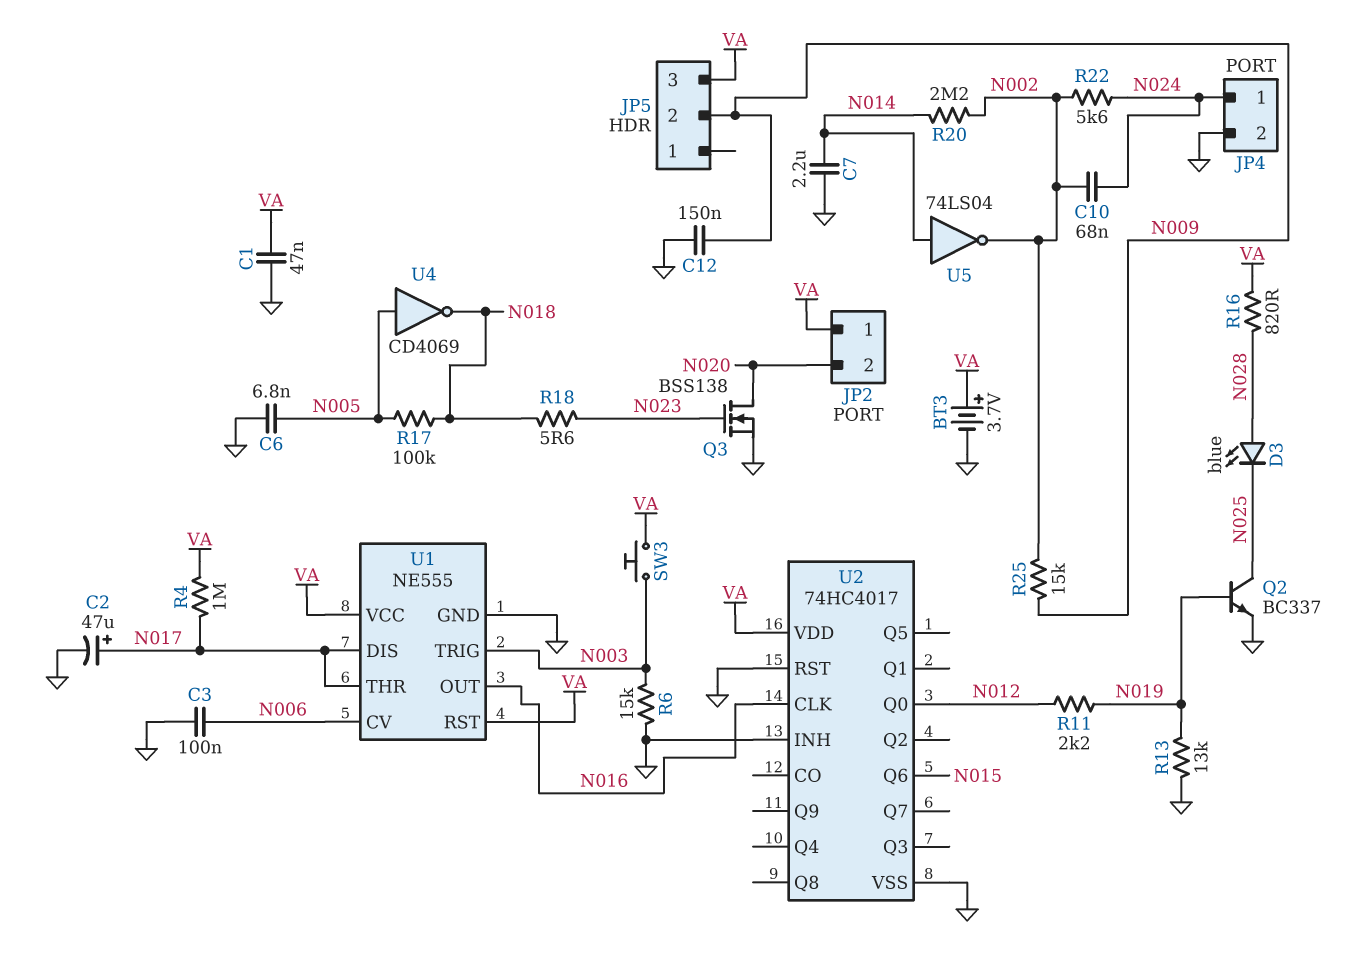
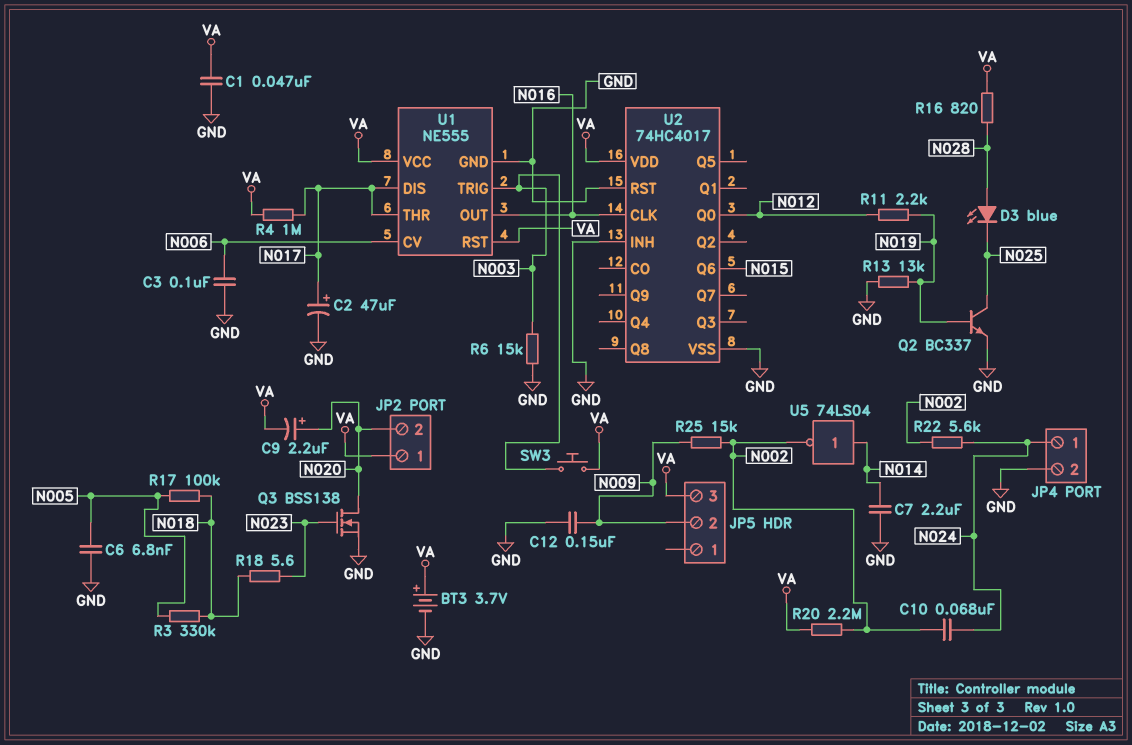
C9: none -> 2.2uF (plus N020, minus VA)
R3: none -> 330k (N005, N018)
R20: 2.2M (N002, N014) -> 2.2M (N002, VA)
U4: NOT CD4069 (in N005, out N018) -> none

